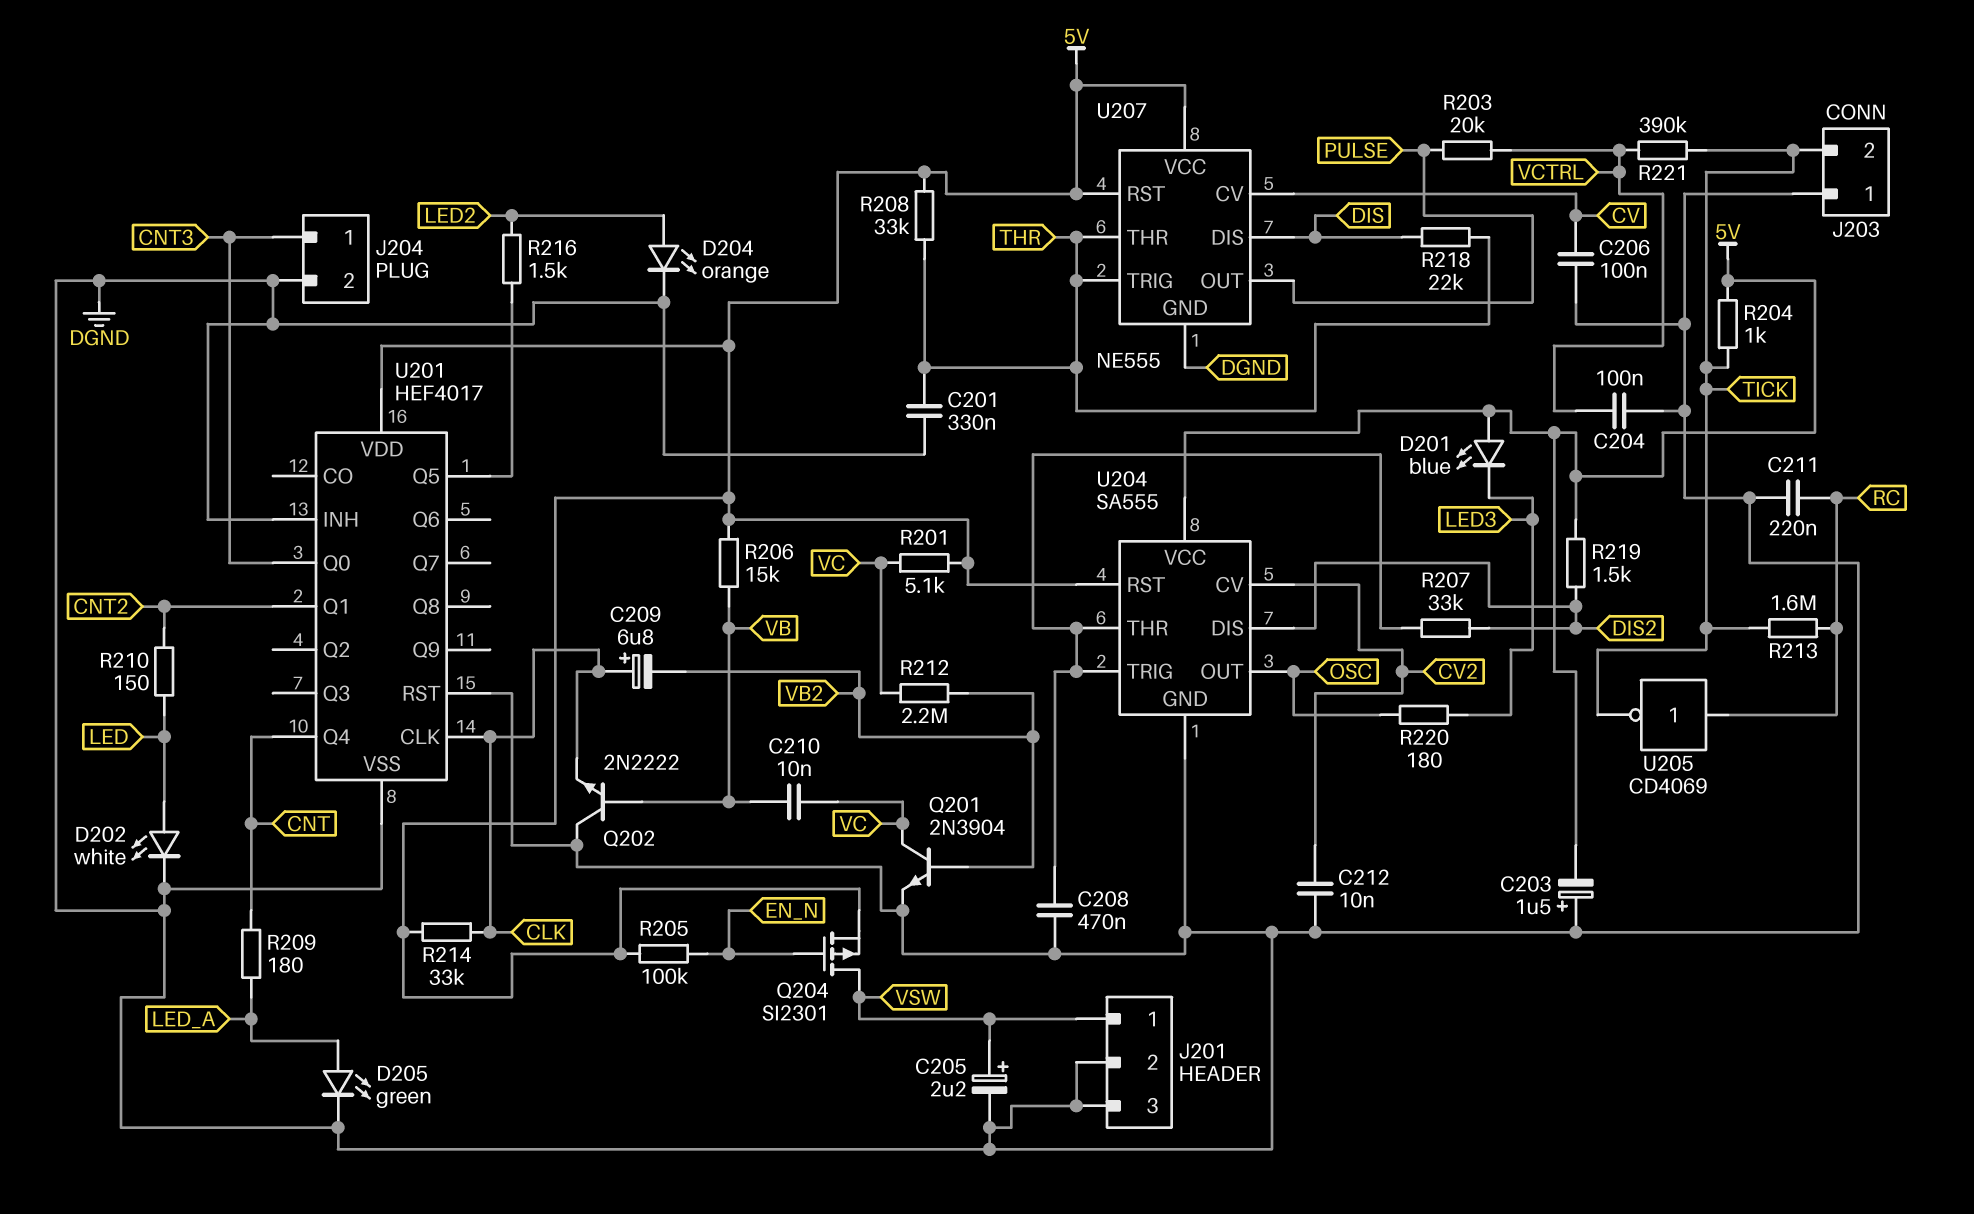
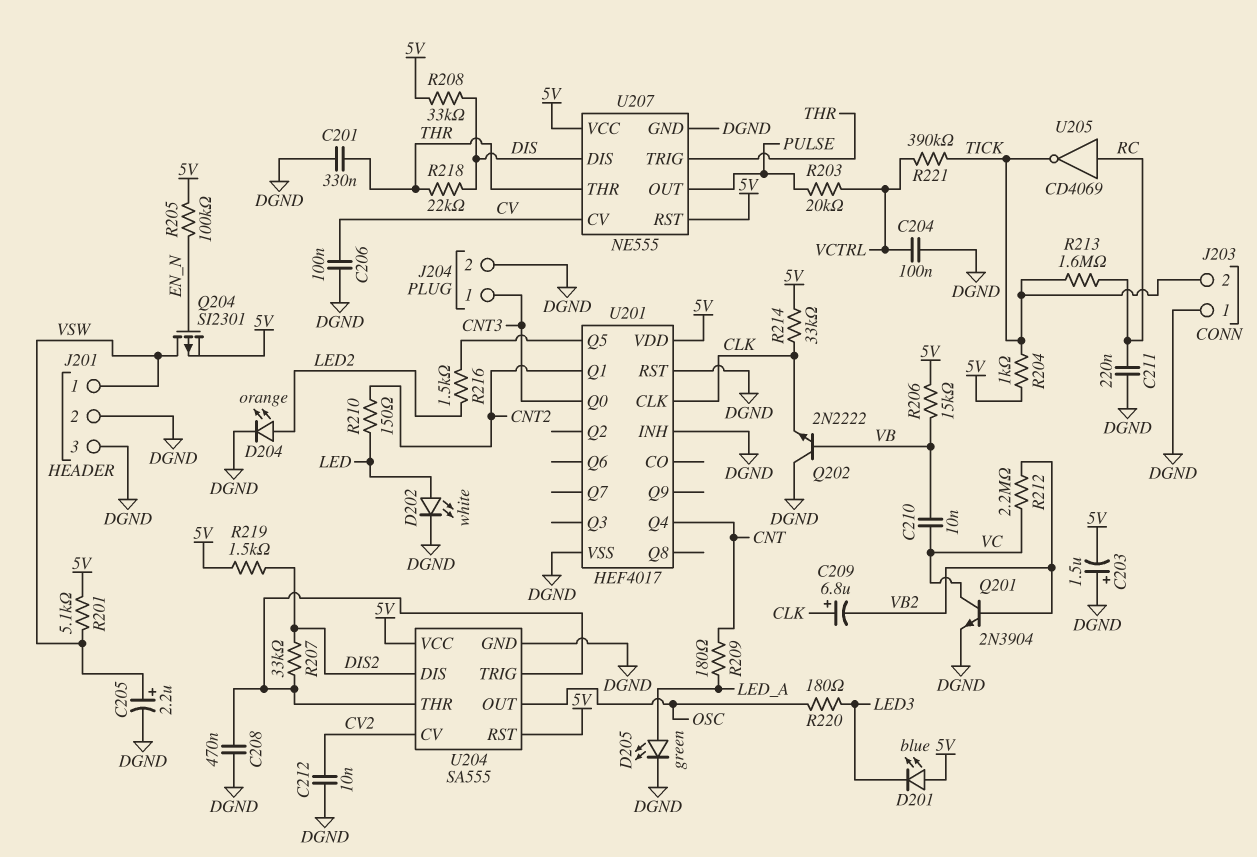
R201: 5.1k (5V, VC) -> 5.1k (5V, VSW)
R208: 33k (5V, THR) -> 33k (5V, DIS)

